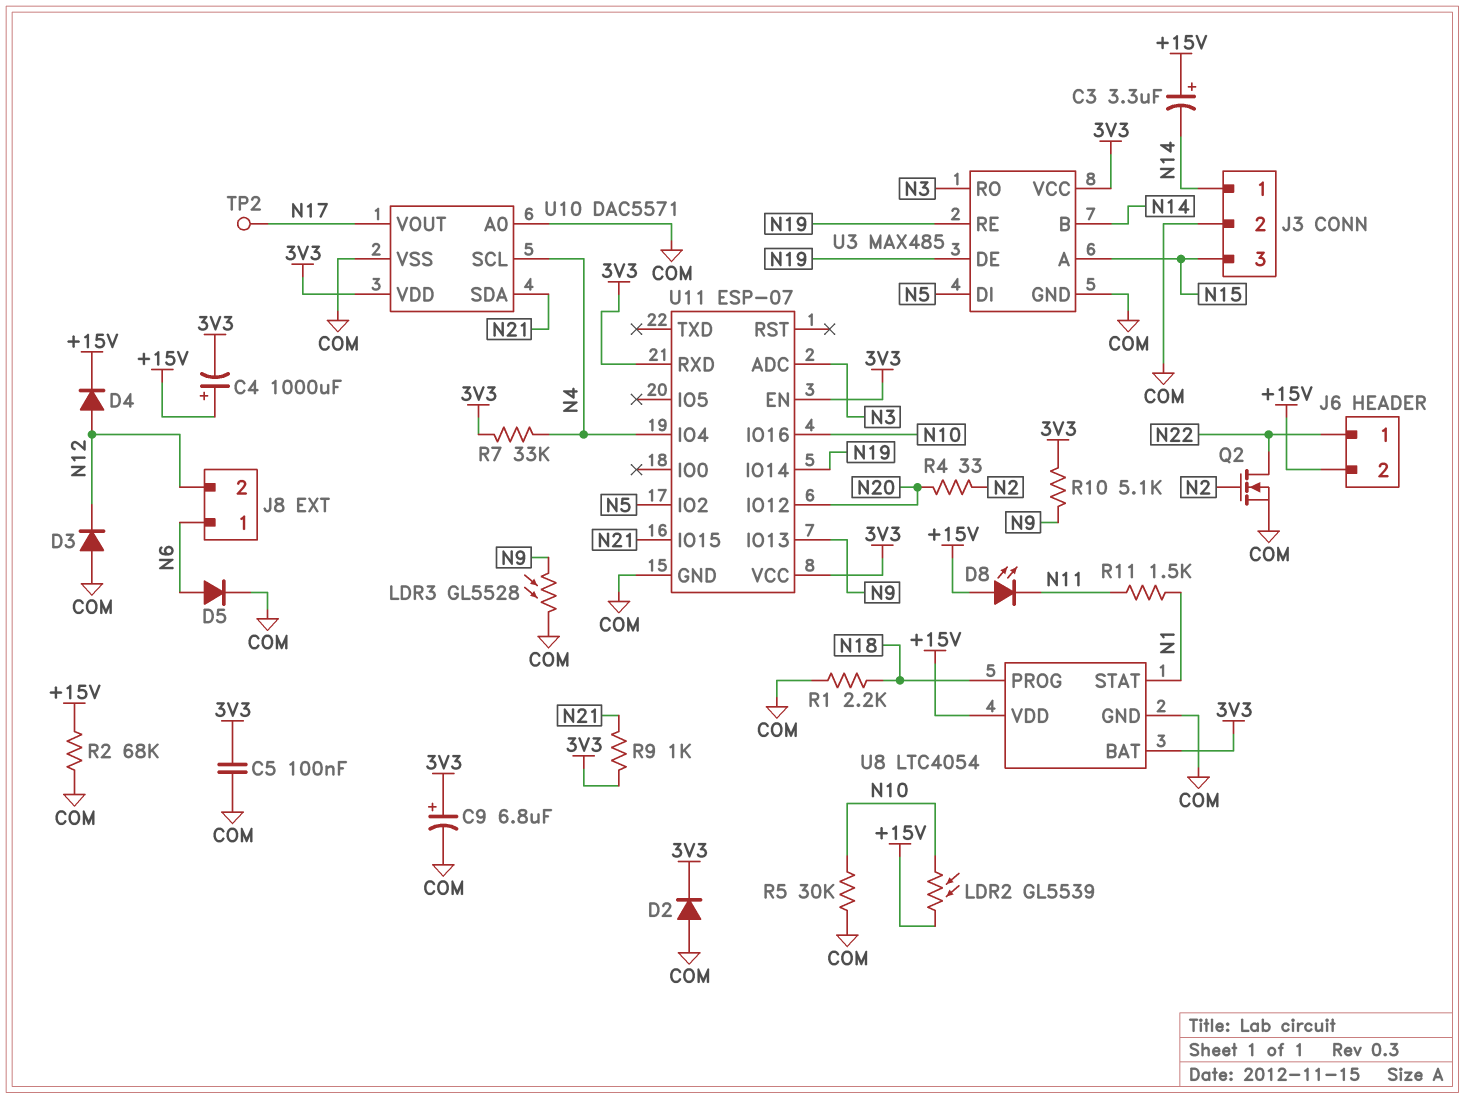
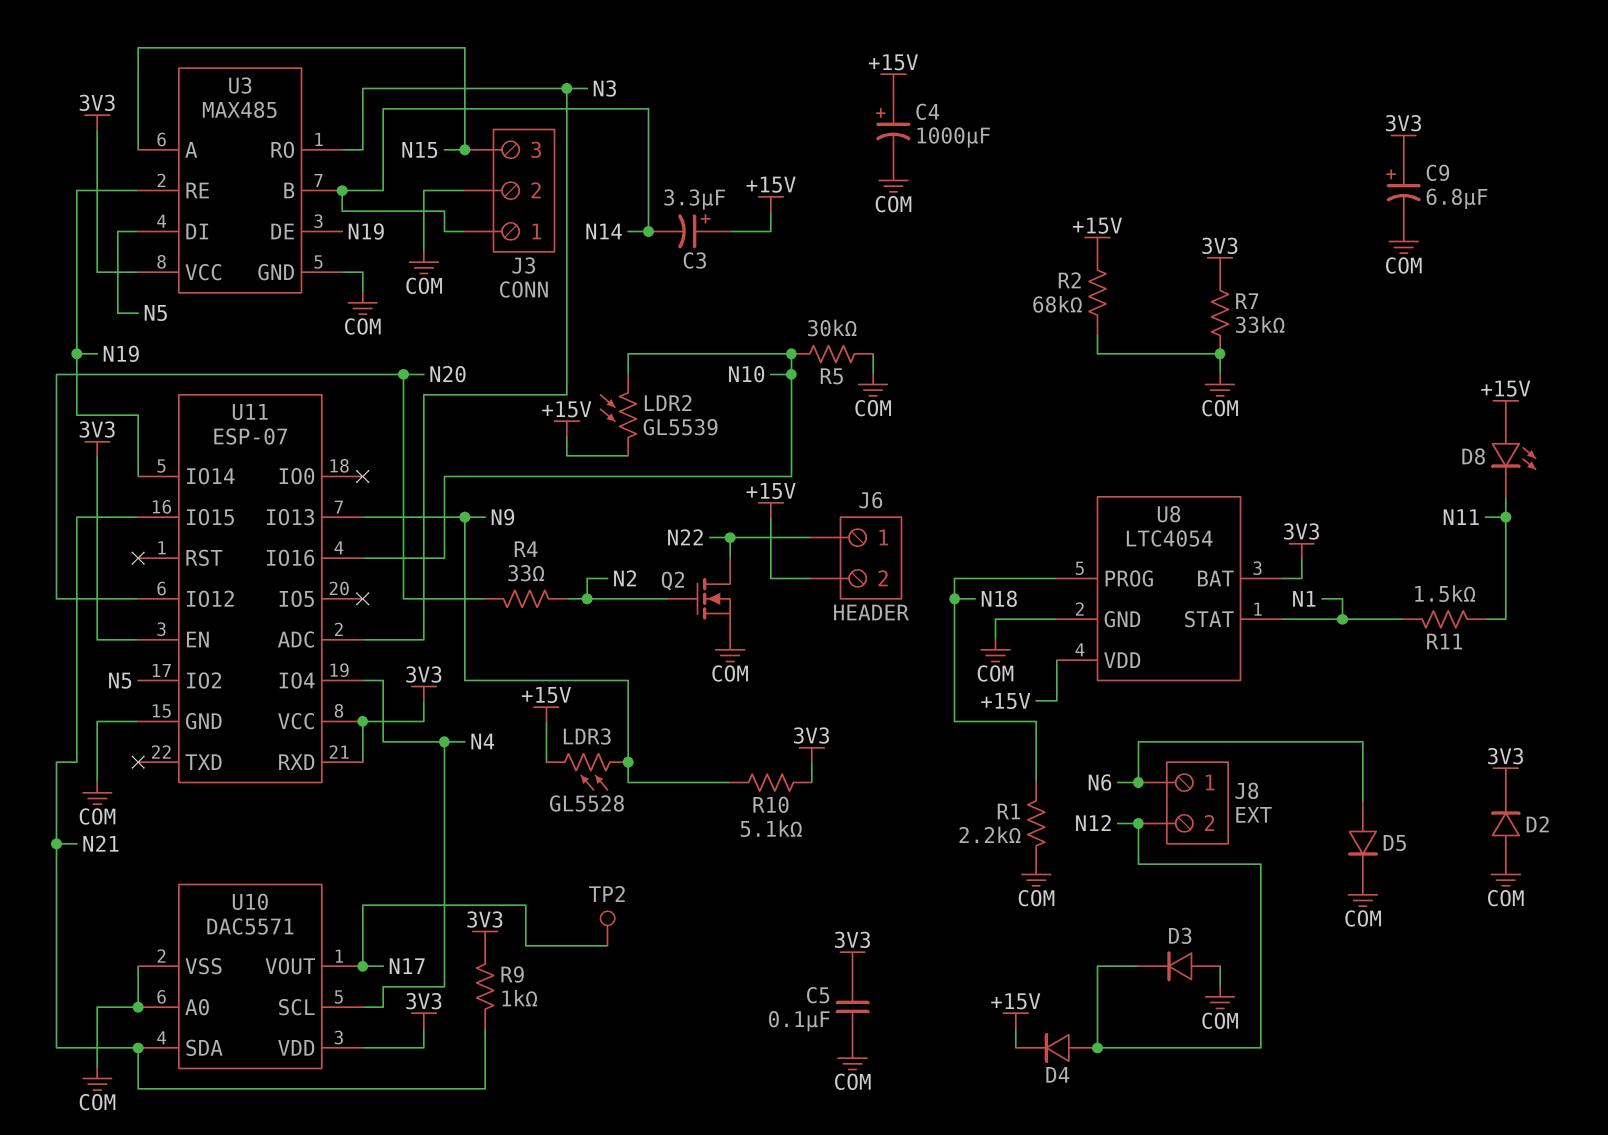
C4: 1000uF (plus +15V, minus 3V3) -> 1000uF (plus +15V, minus COM)
LDR3: GL5528 (COM, N9) -> GL5528 (+15V, N9)
R7: 33k (3V3, N4) -> 33k (3V3, COM)

